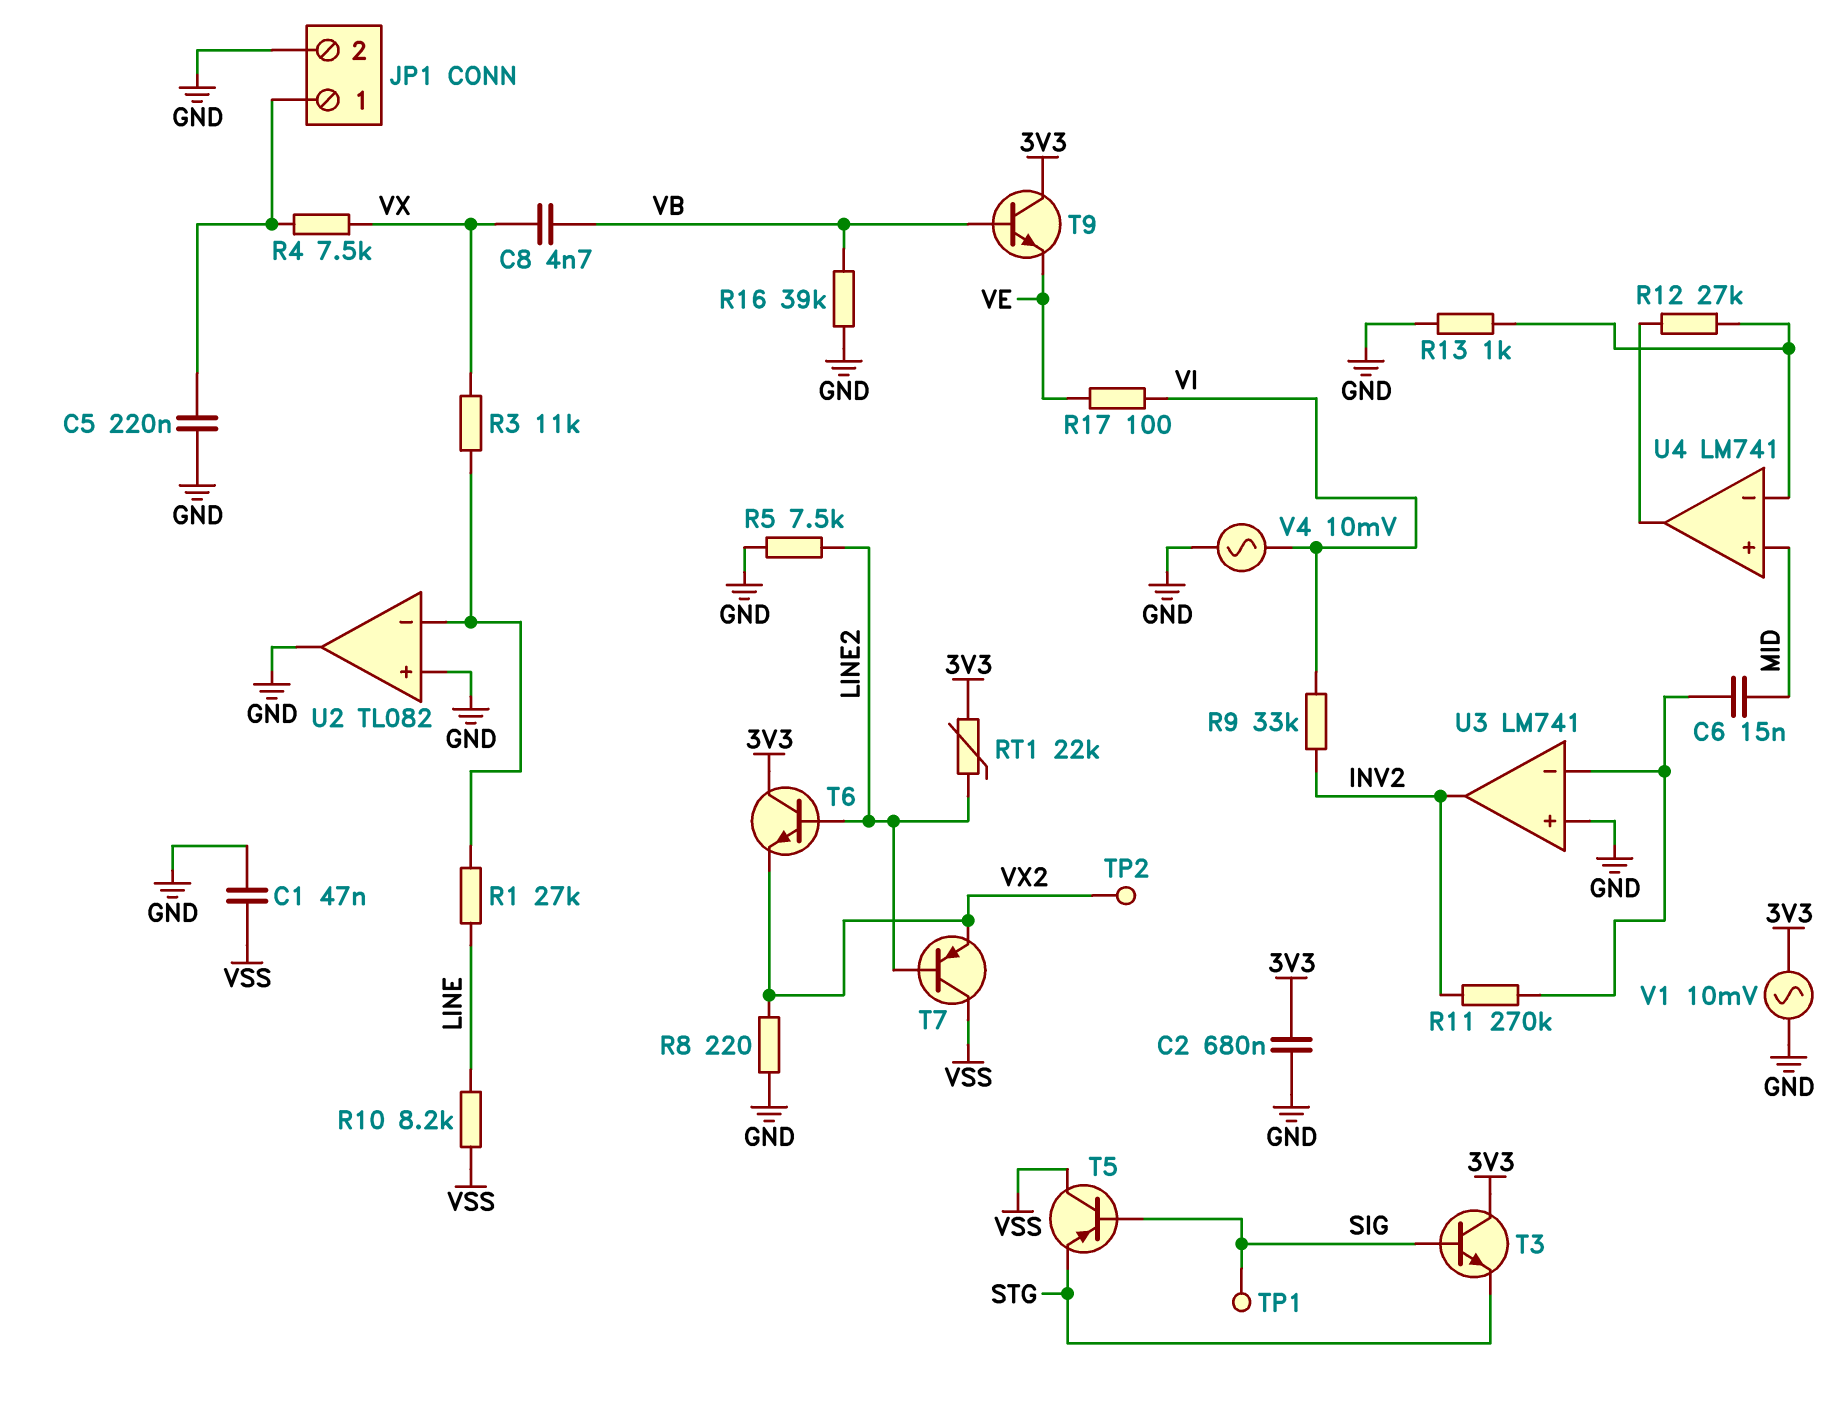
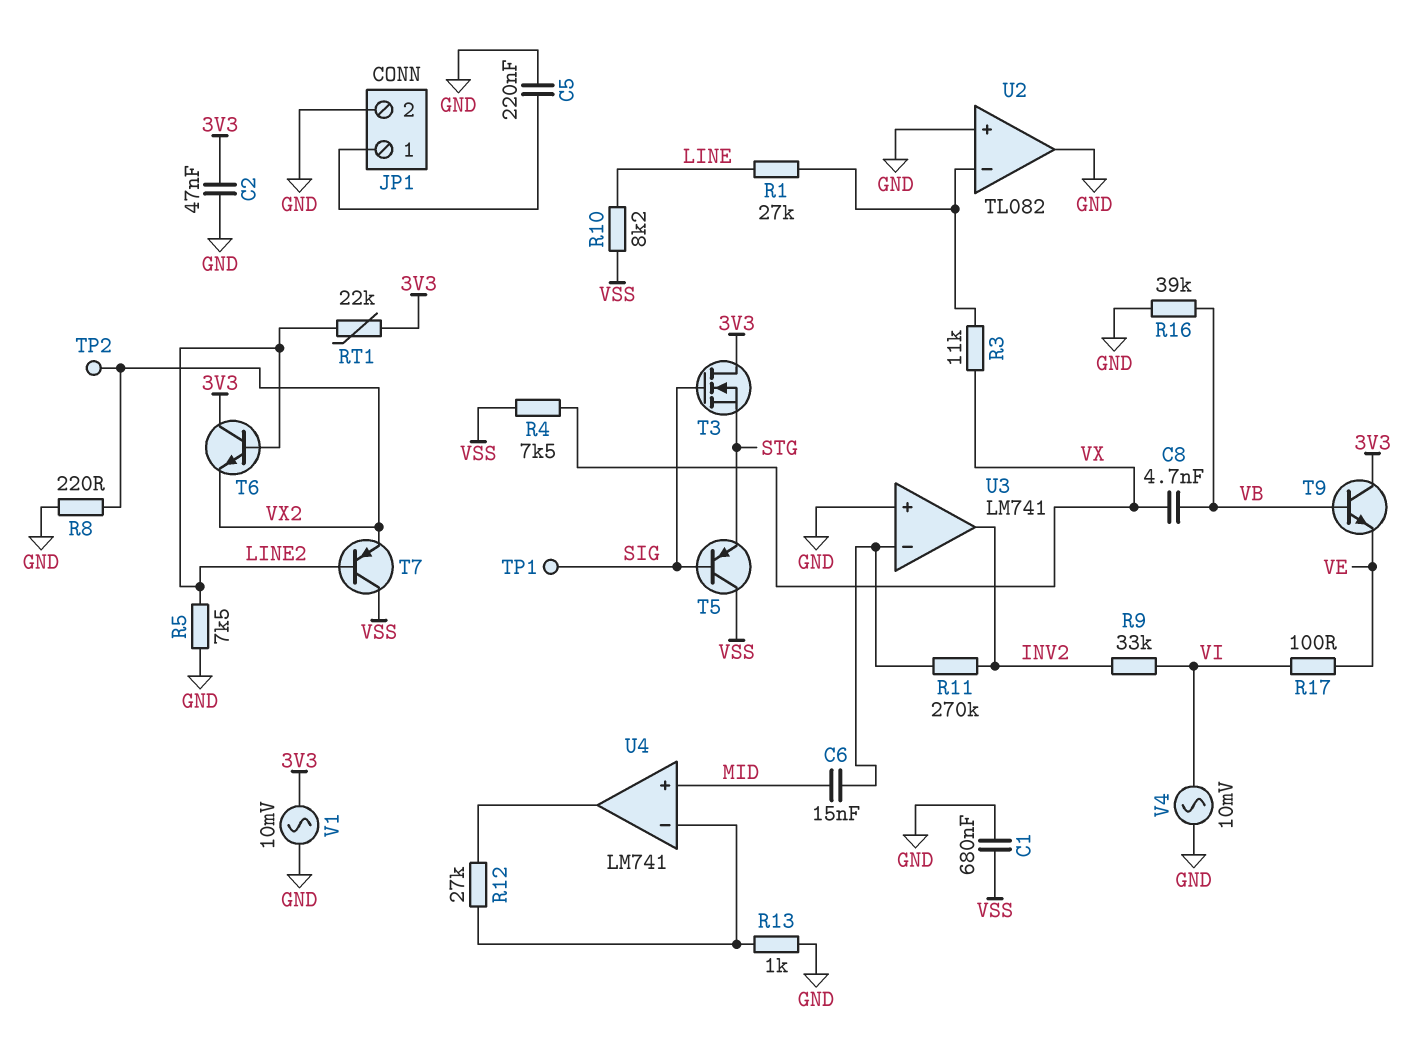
C1: 47nF (GND, VSS) -> 680nF (GND, VSS)
C2: 680nF (3V3, GND) -> 47nF (3V3, GND)
R4: 7.5k (JP1/1, VX) -> 7.5k (VSS, VX)
T3: NPN (B SIG, C 3V3, E STG) -> NMOS (G SIG, D 3V3, S STG)

